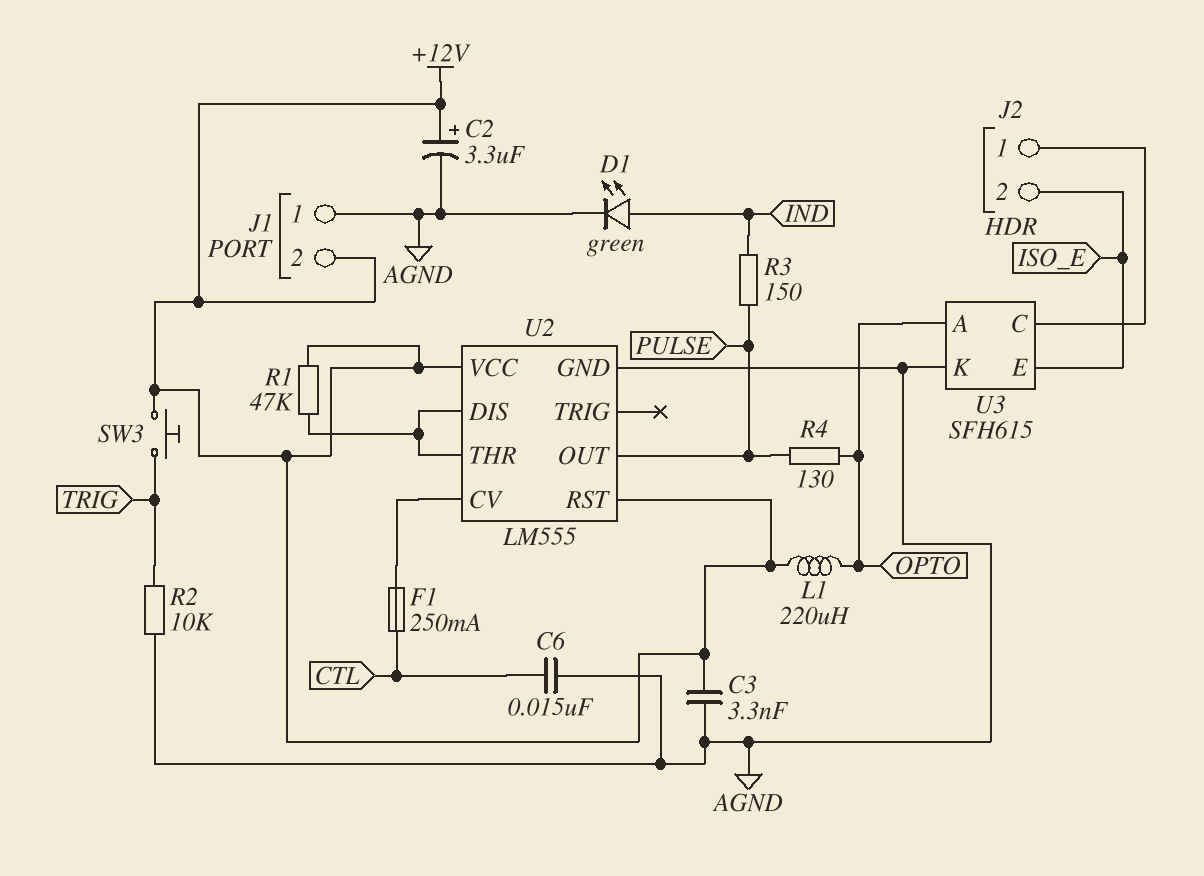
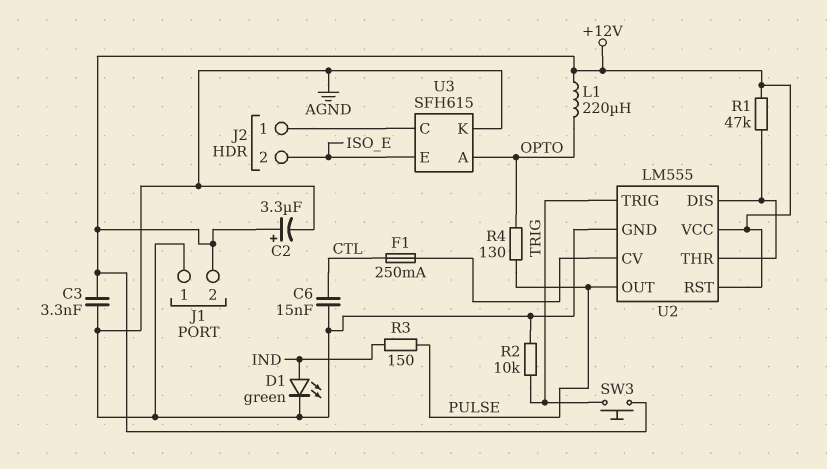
U2 pin TRIG: none -> TRIG

